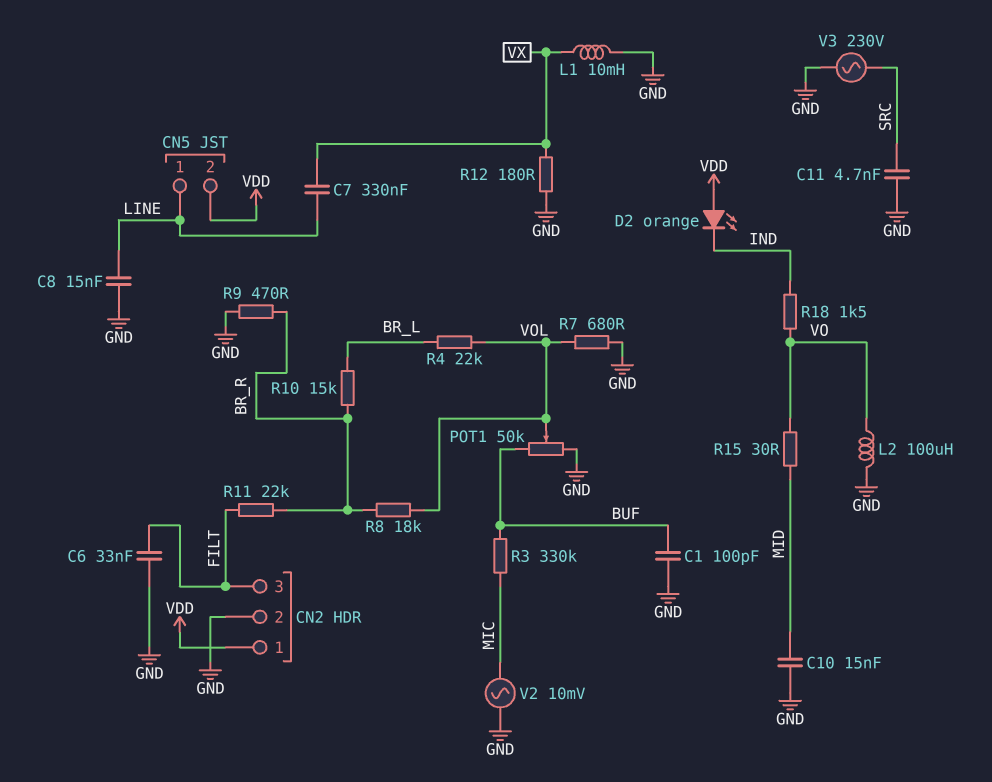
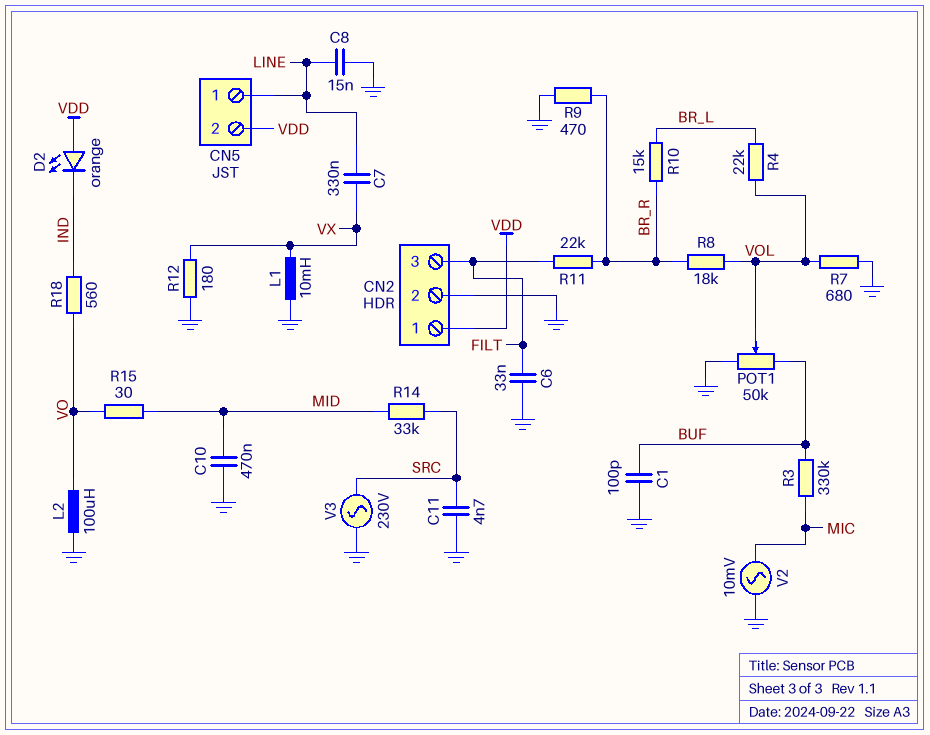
C10: 15nF (GND, MID) -> 470nF (GND, MID)
R14: none -> 33k (MID, SRC)
R18: 1.5k (IND, VO) -> 560 (IND, VO)

